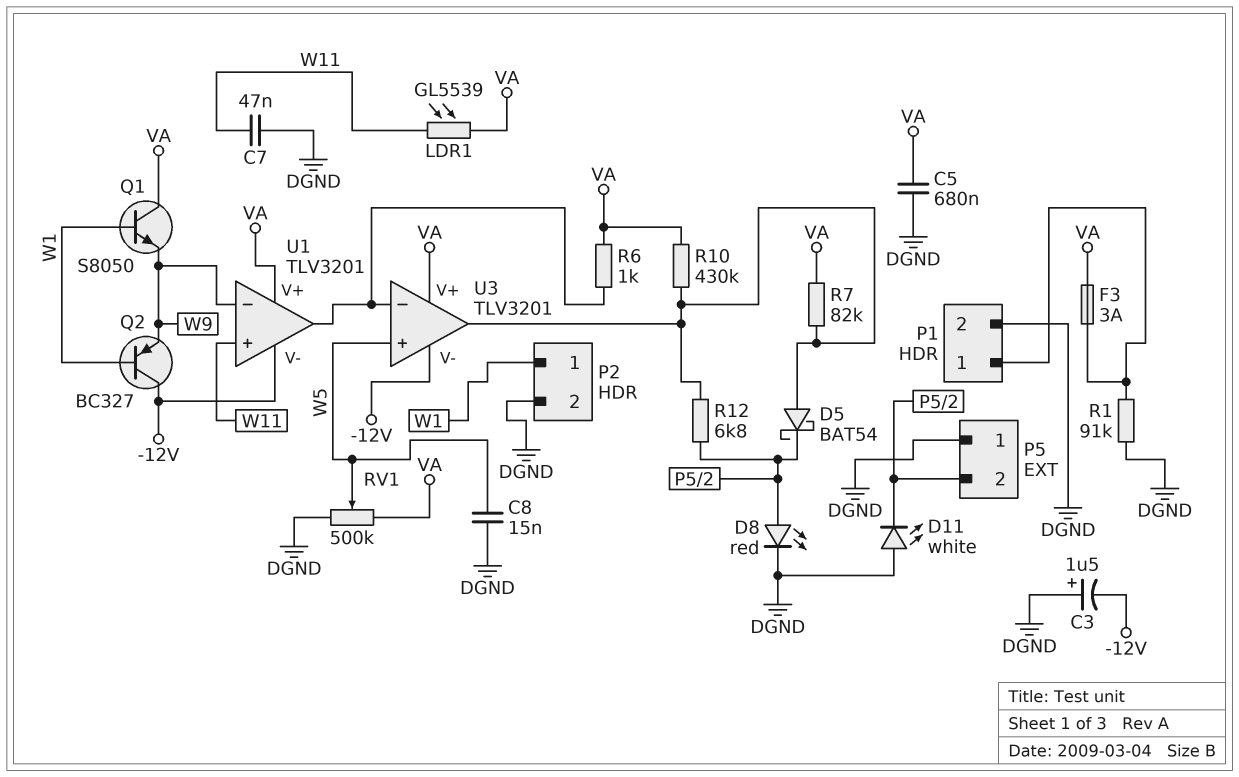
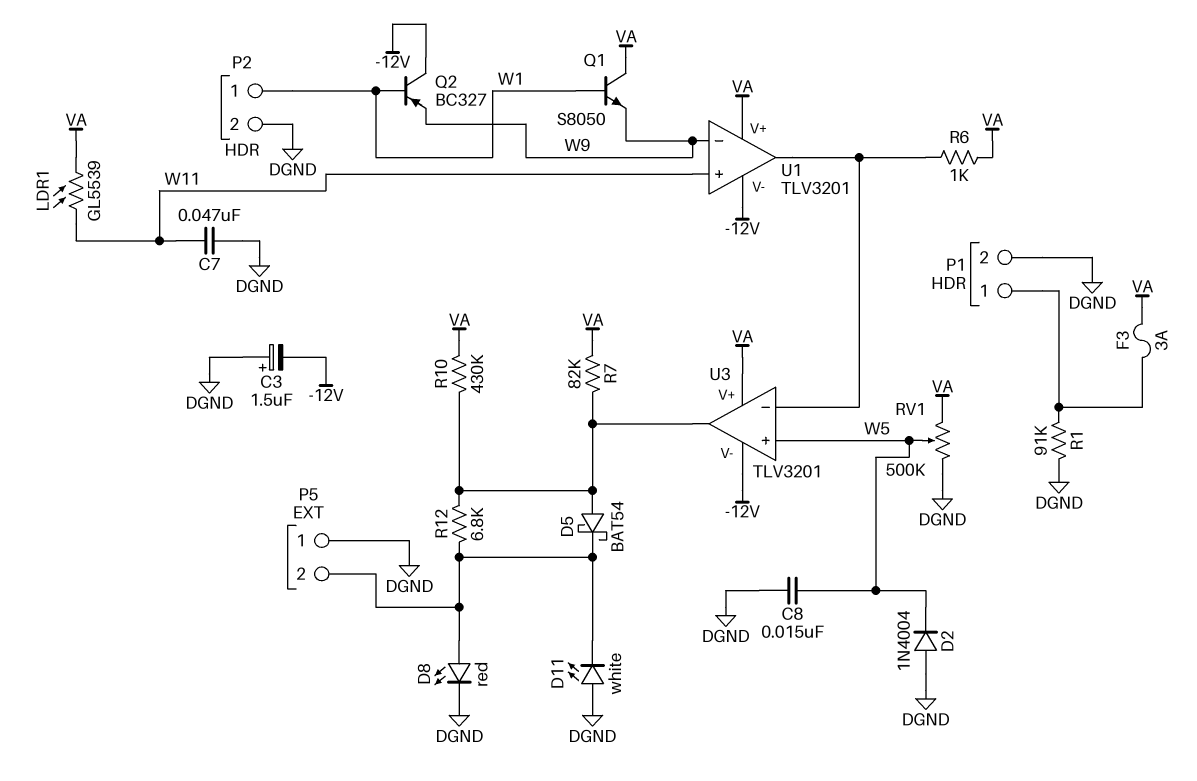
C5: 680nF (DGND, VA) -> none
D2: none -> diode 1N4004 (A DGND, K W5)

